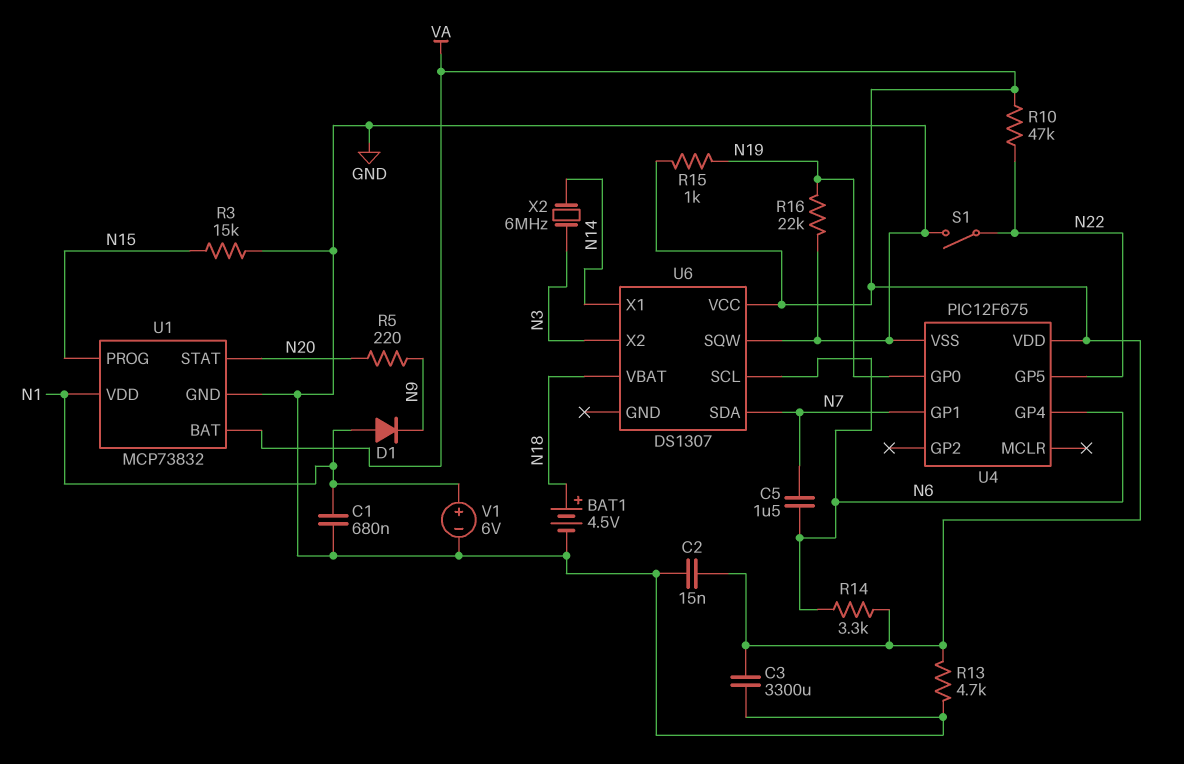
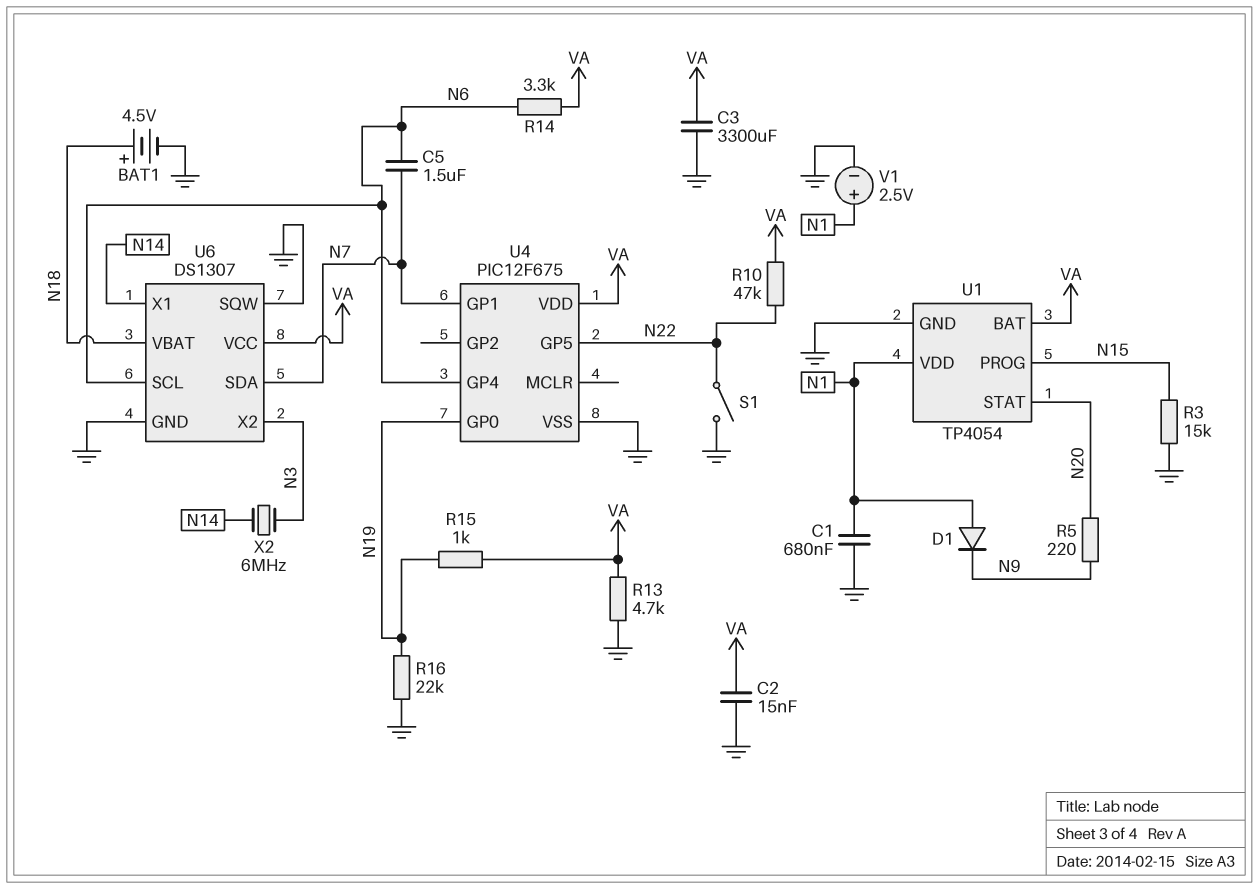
U1: MCP73832 -> TP4054
U6 pin GND: none -> GND
V1: 6V (plus N1, minus GND) -> 2.5V (plus N1, minus GND)

